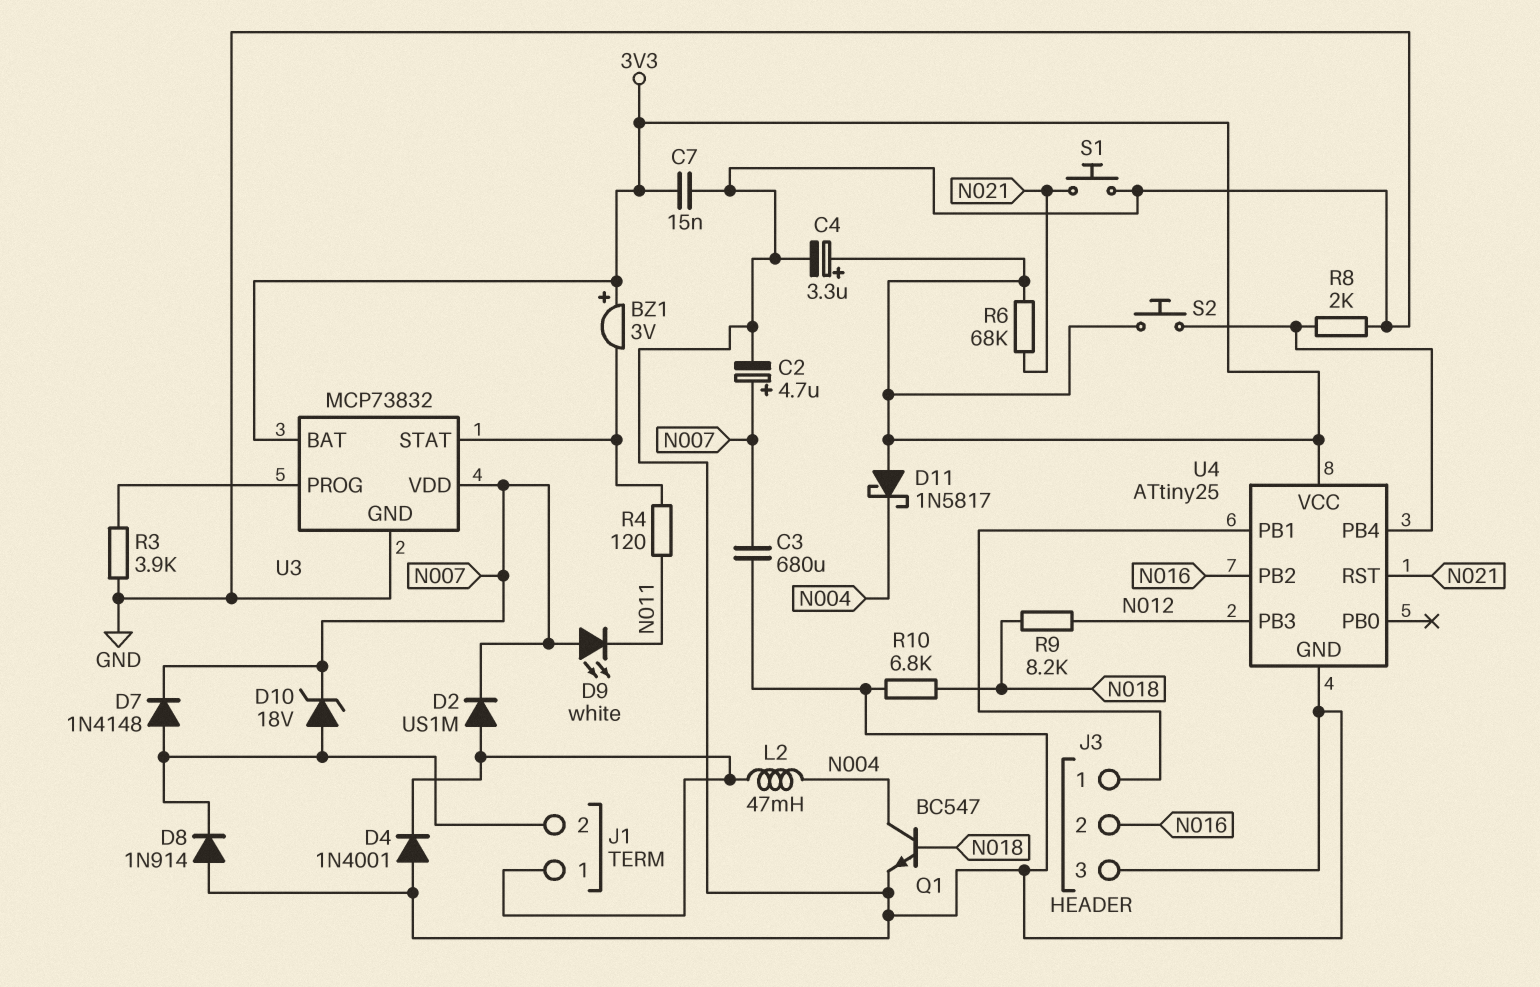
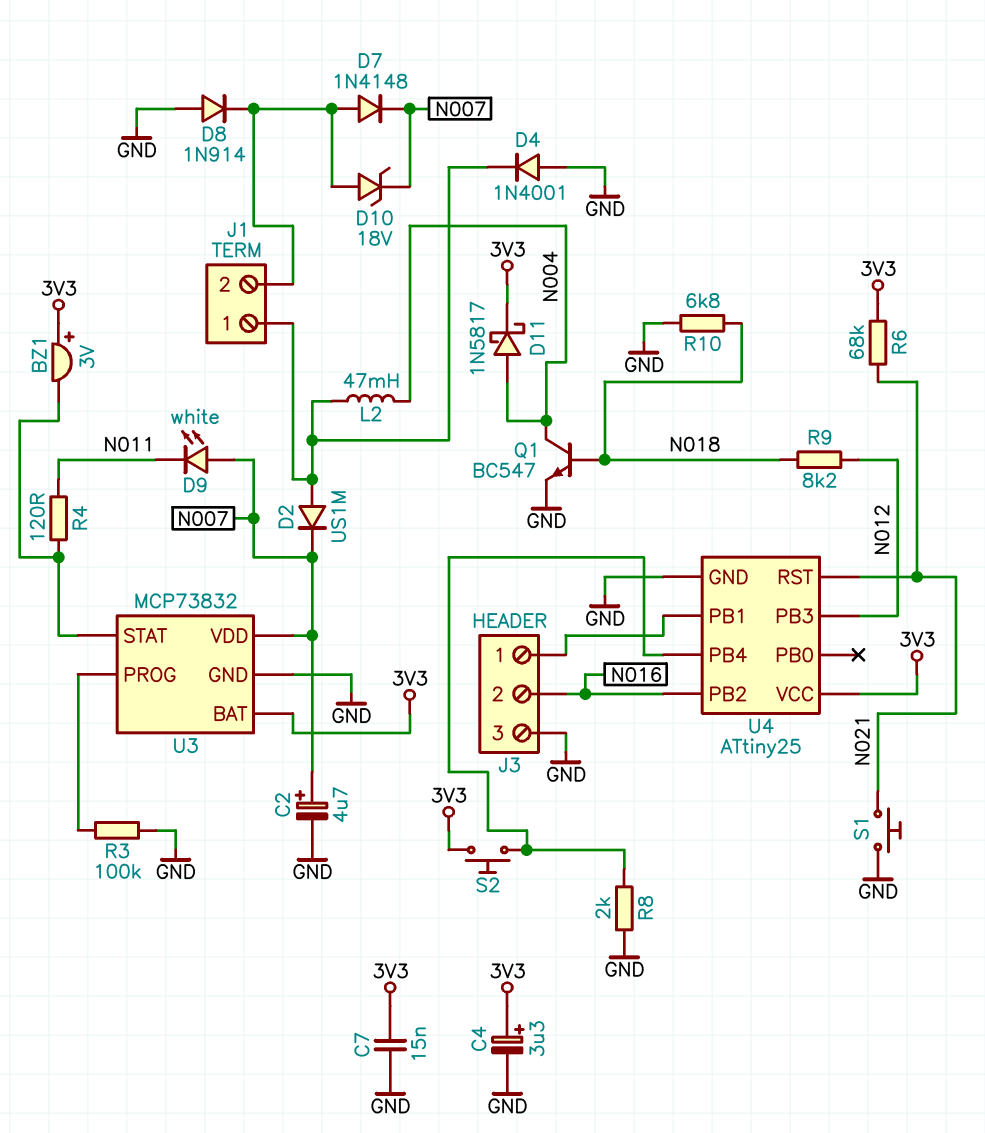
C3: 680uF (GND, N007) -> none
D11: schottky 1N5817 (A 3V3, K N004) -> schottky 1N5817 (A N004, K 3V3)
R3: 3.9k (GND, U3/PROG) -> 100k (GND, U3/PROG)

